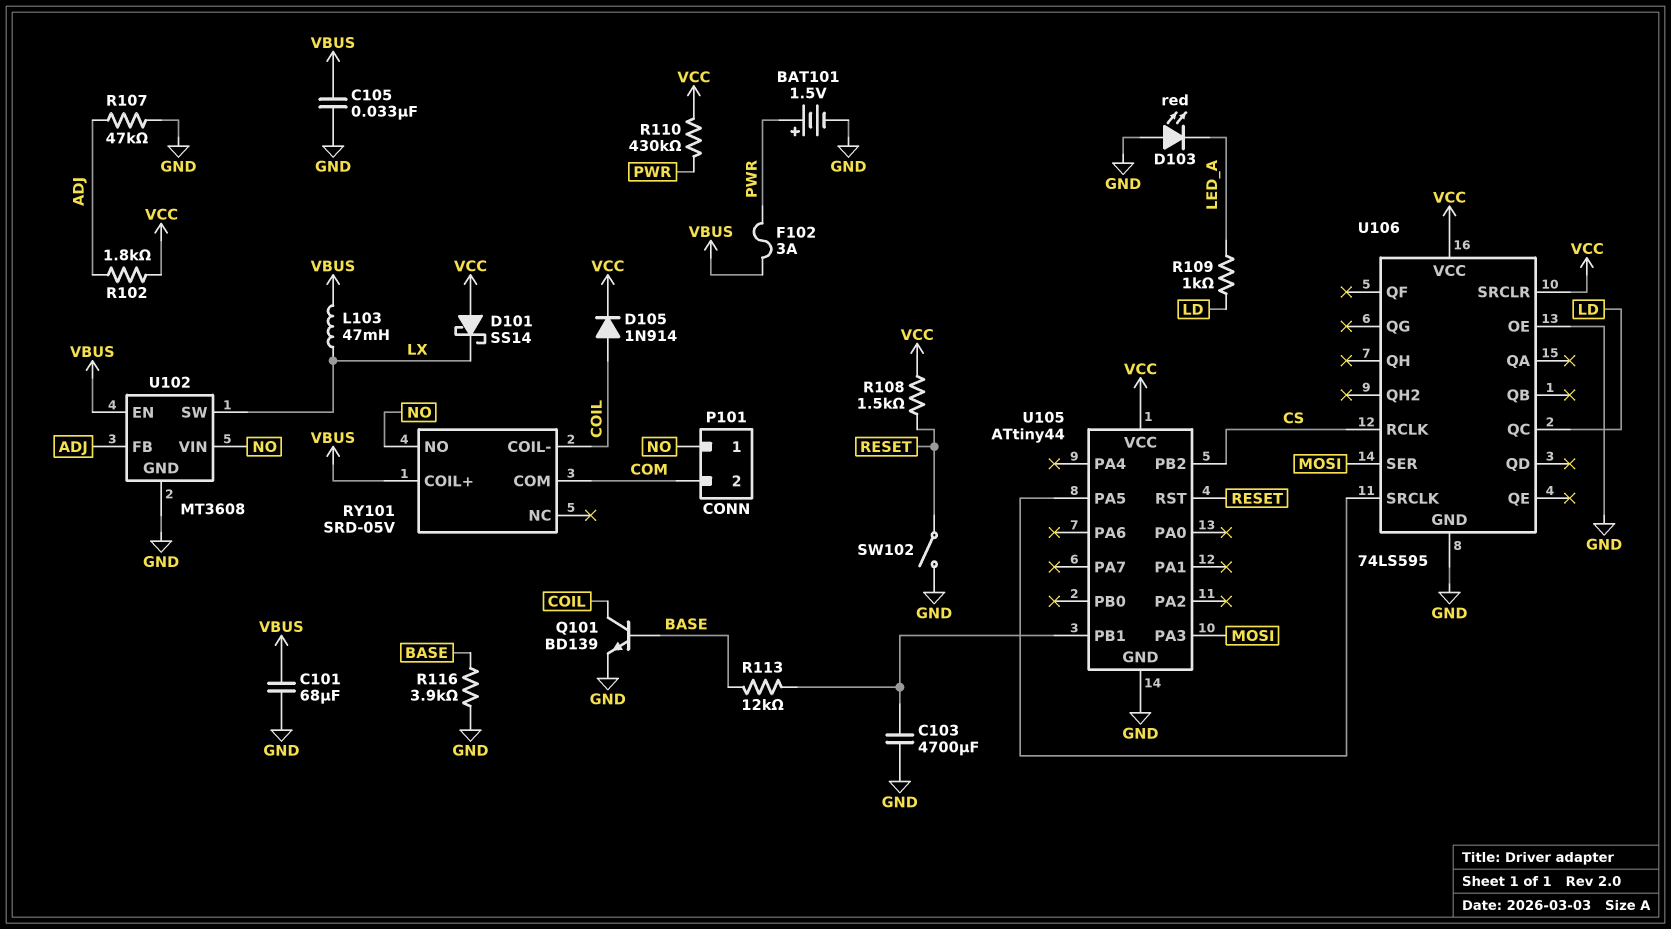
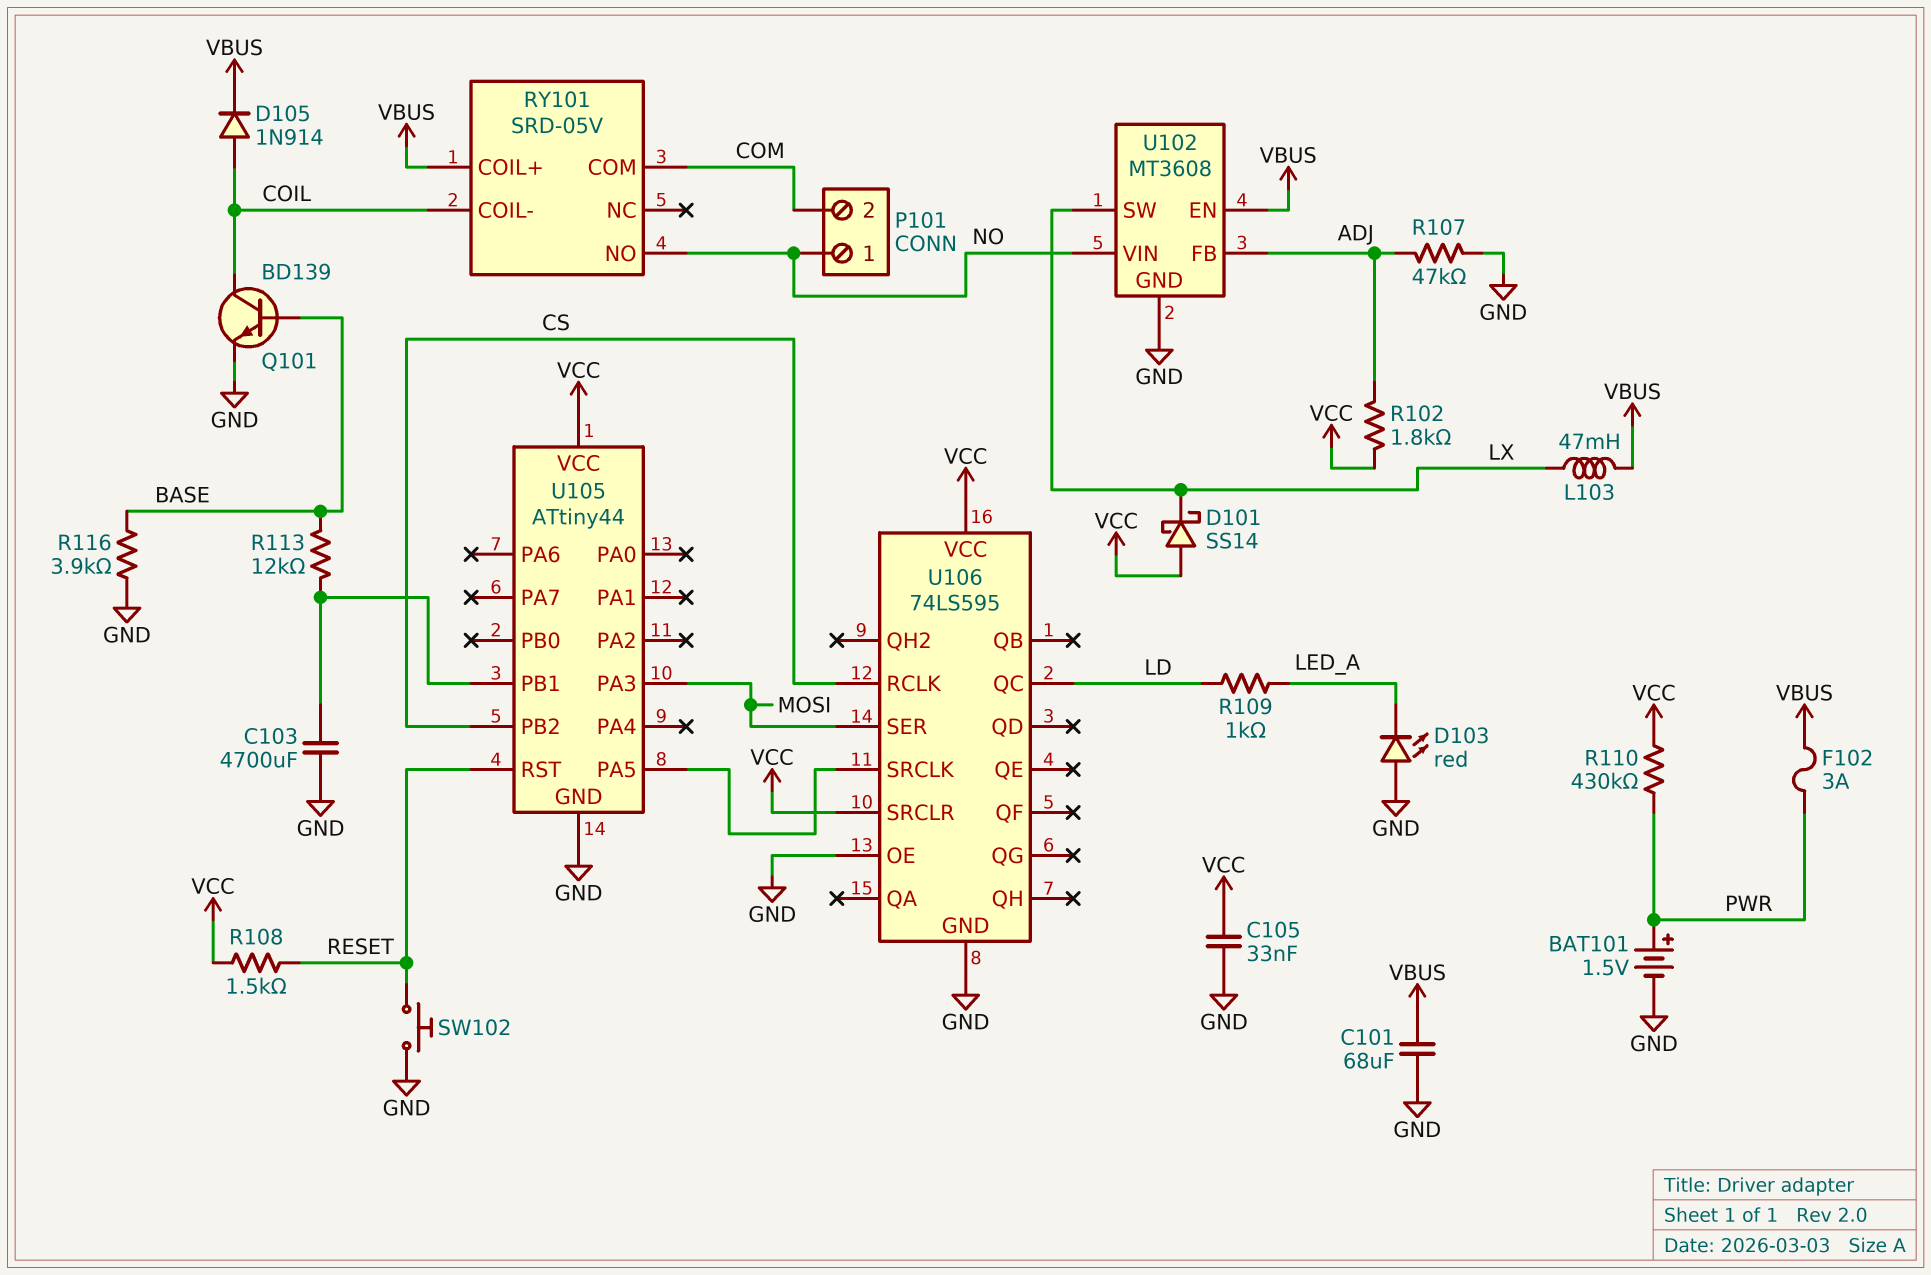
C105: 33nF (GND, VBUS) -> 33nF (GND, VCC)
D105: diode 1N914 (A COIL, K VCC) -> diode 1N914 (A COIL, K VBUS)
SW102: switch (GND, RESET) -> button (GND, RESET)

